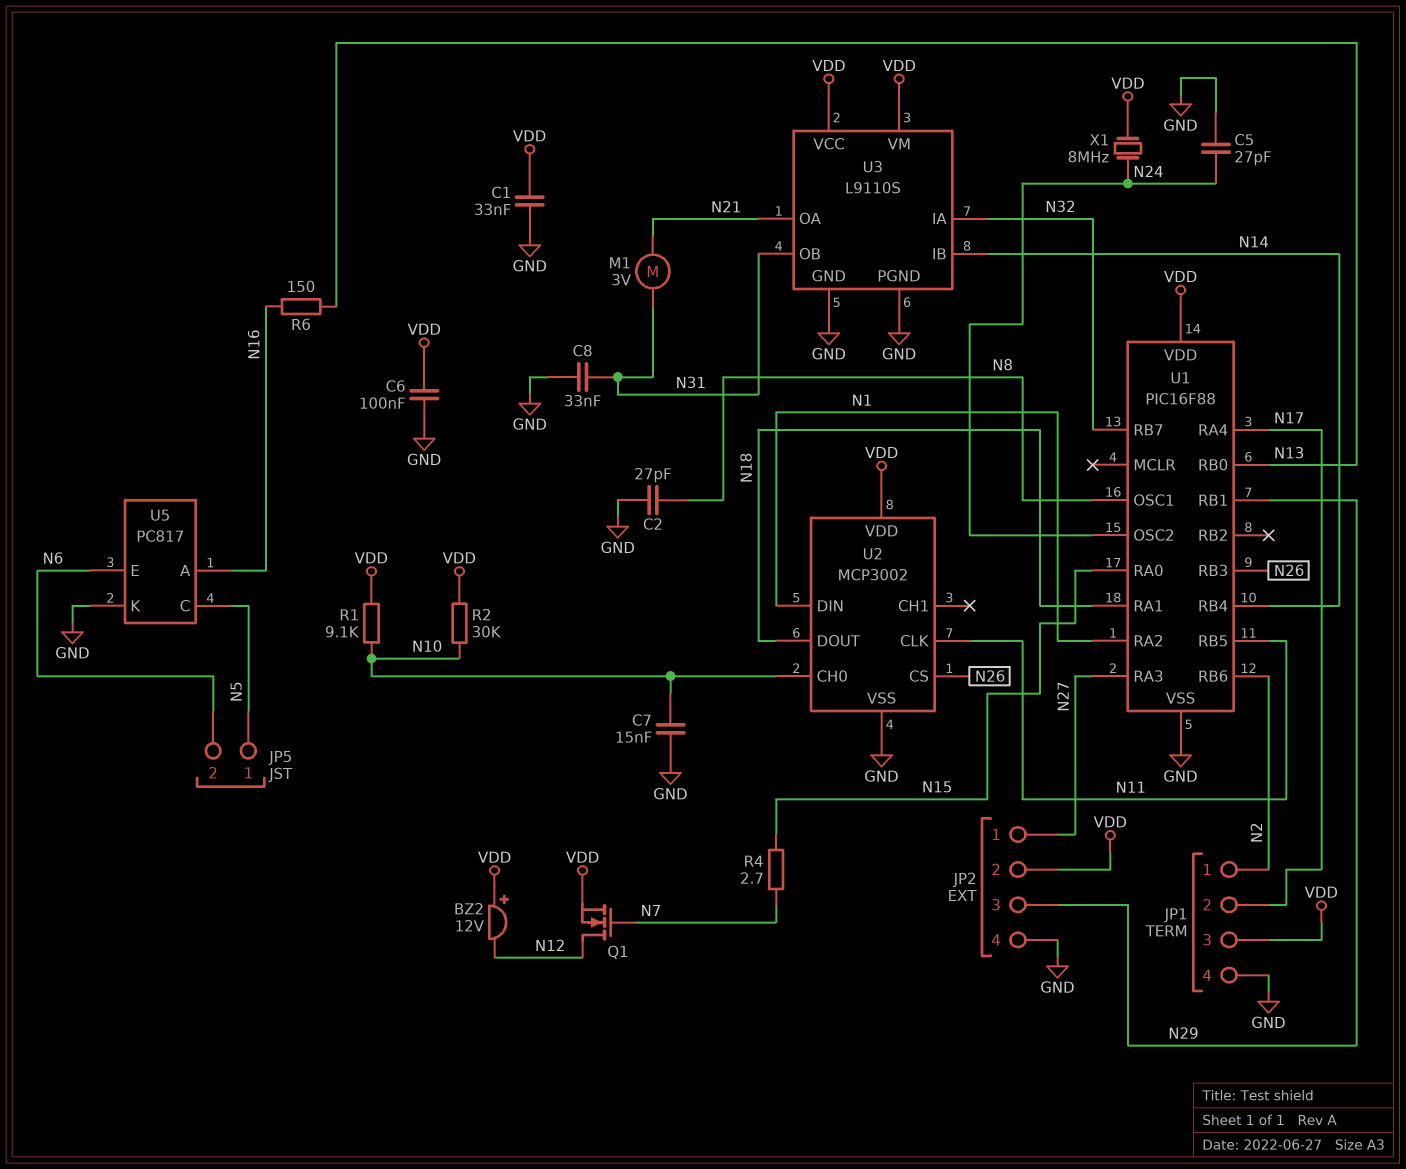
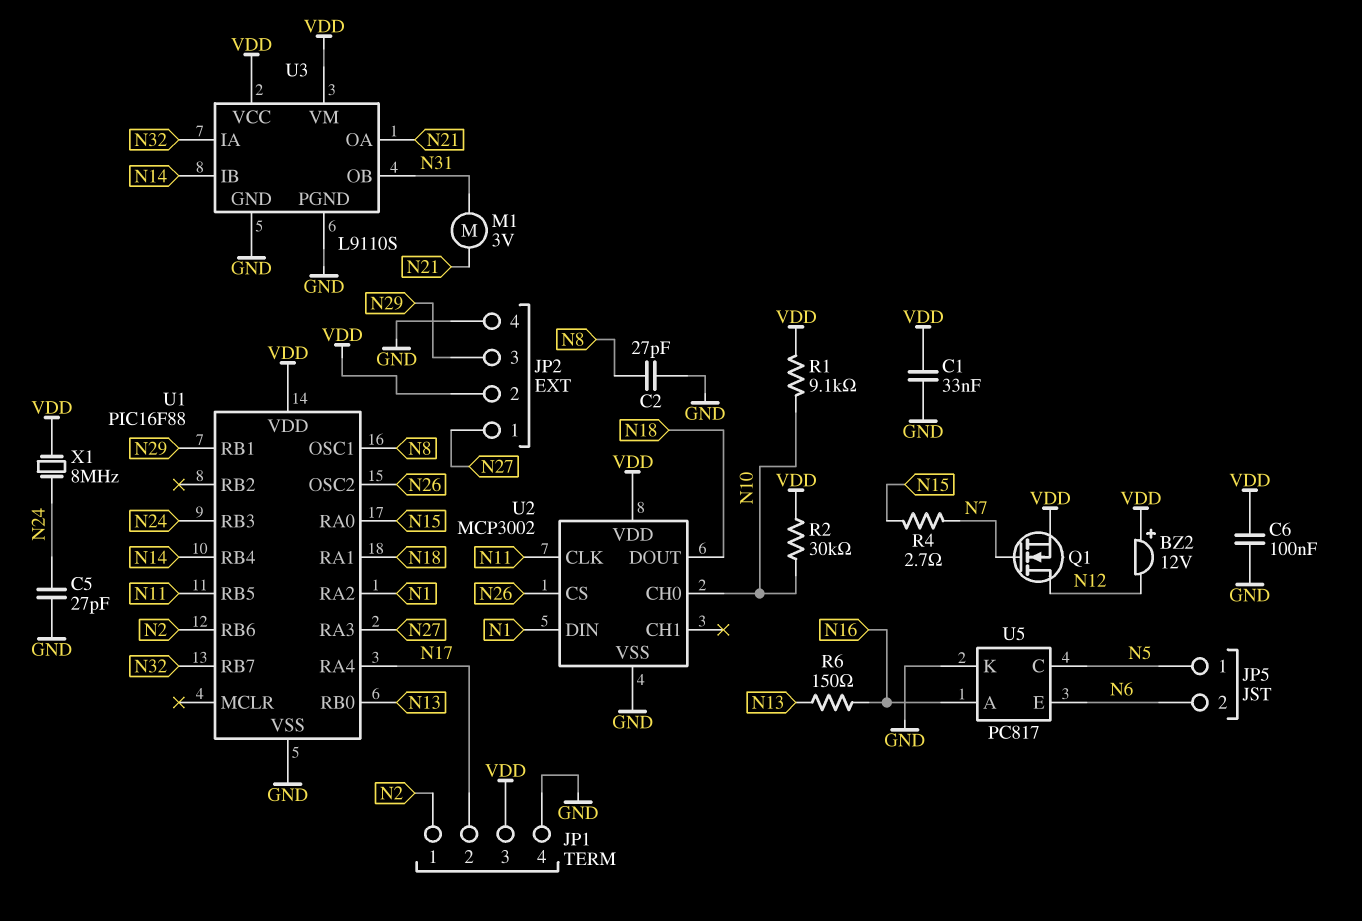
C7: 15nF (GND, N10) -> none
C8: 33nF (GND, N31) -> none
U1 pin OSC2: N24 -> N26
U1 pin RB3: N26 -> N24

